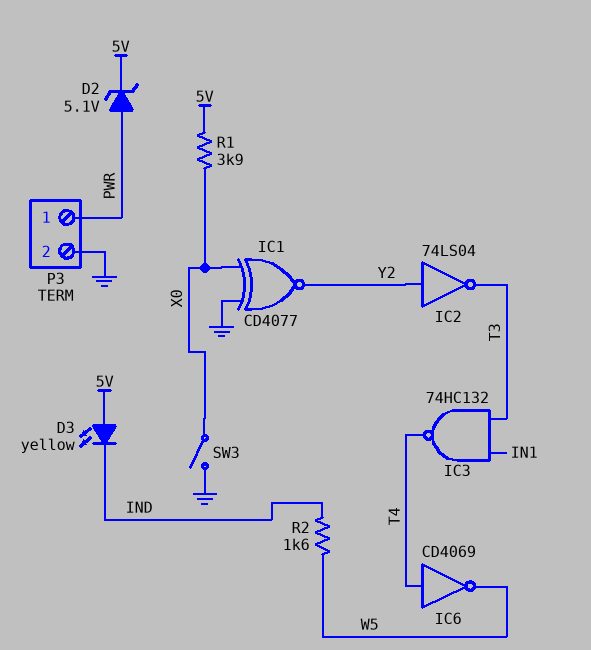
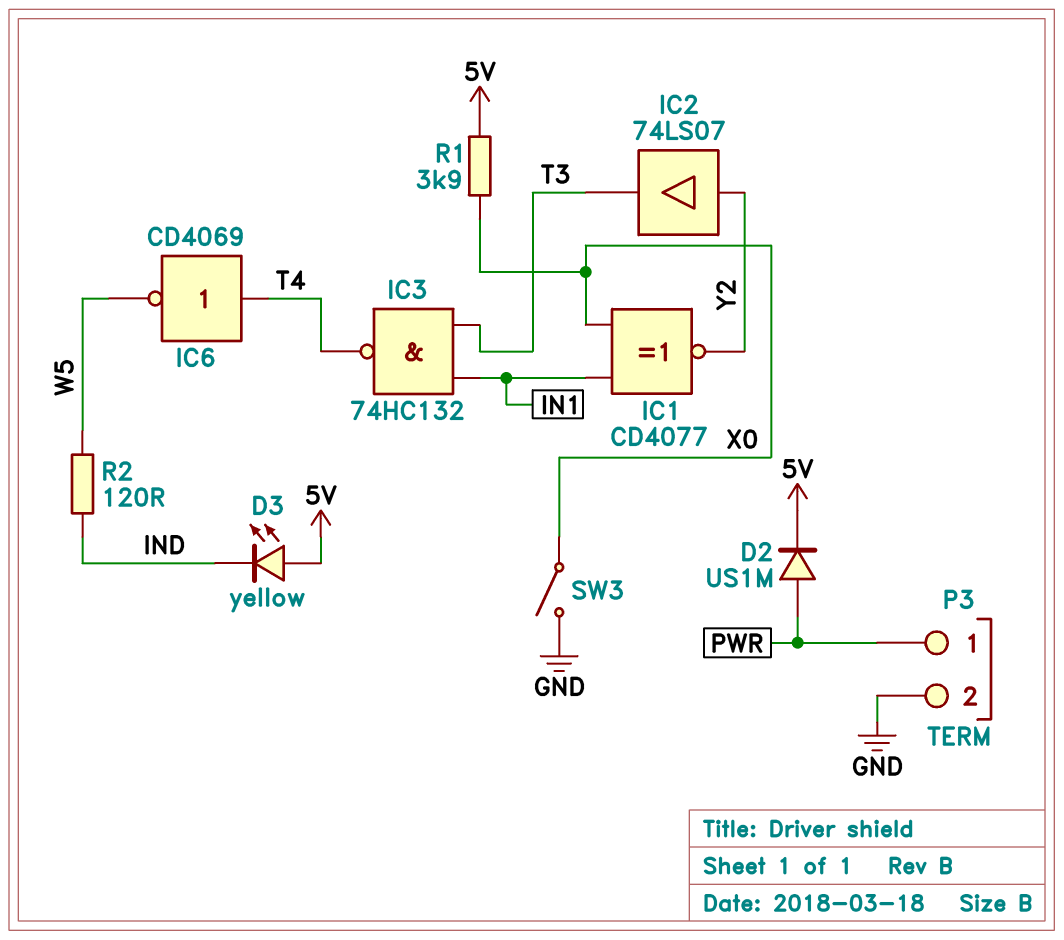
D2: zener 5.1V (A PWR, K 5V) -> diode US1M (A PWR, K 5V)
IC1: XNOR CD4077 (in GND, in X0, out Y2) -> XNOR CD4077 (in IN1, in X0, out Y2)
IC2: NOT 74LS04 (in Y2, out T3) -> buffer 74LS07 (in Y2, out T3)
R2: 1.6k (IND, W5) -> 120 (IND, W5)

